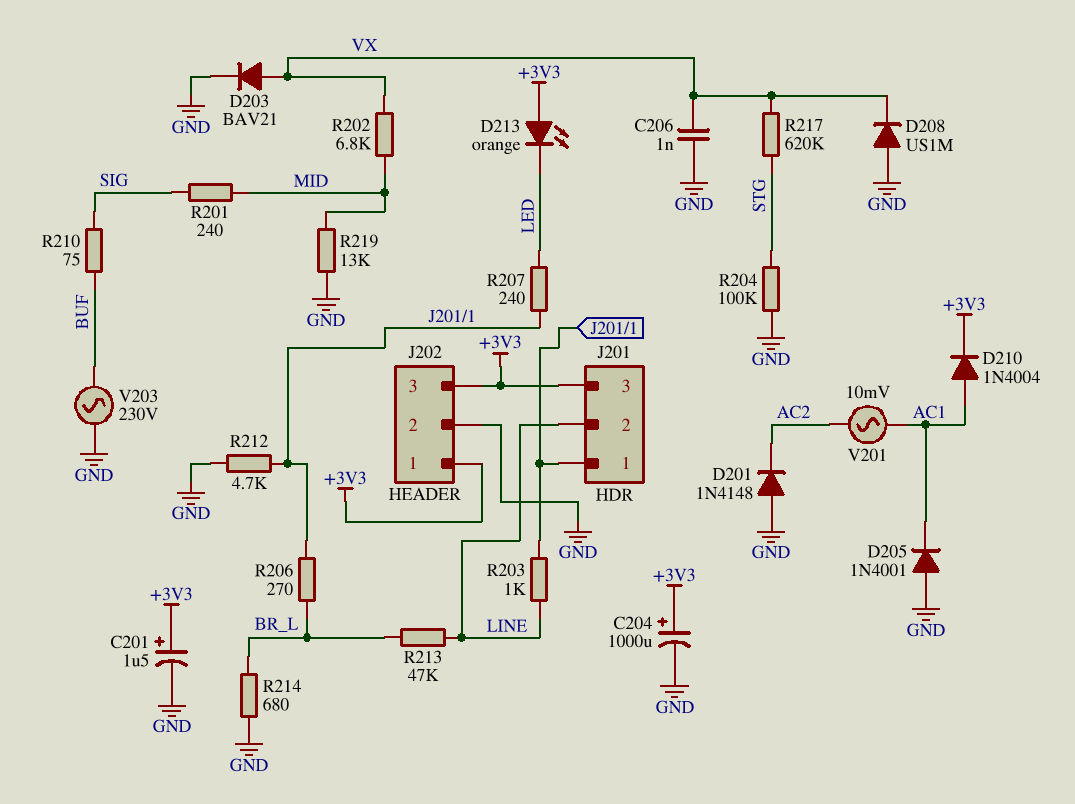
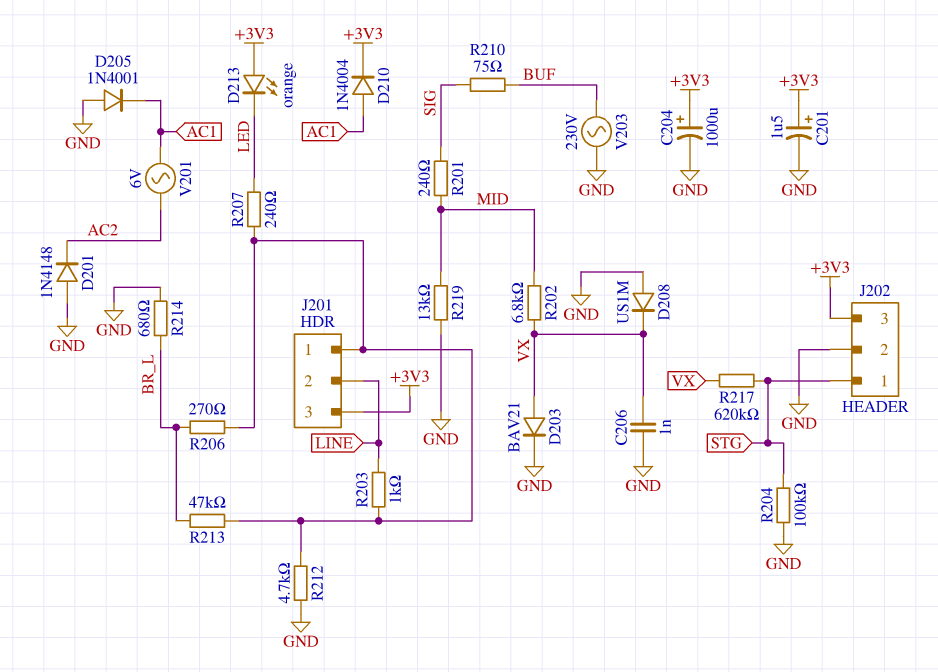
J202 pin 1: +3V3 -> STG
R213: 47k (BR_L, LINE) -> 47k (BR_L, J201/1)
V201: AC 10mV (AC1, AC2) -> AC 6V (AC1, AC2)

